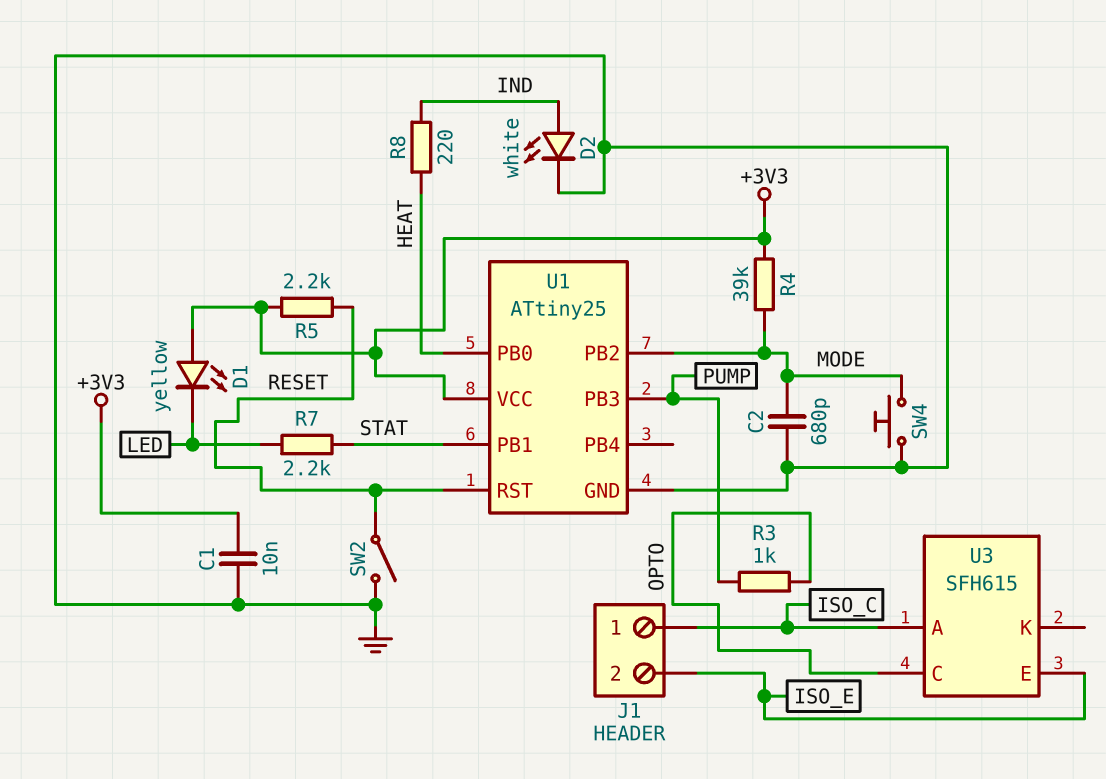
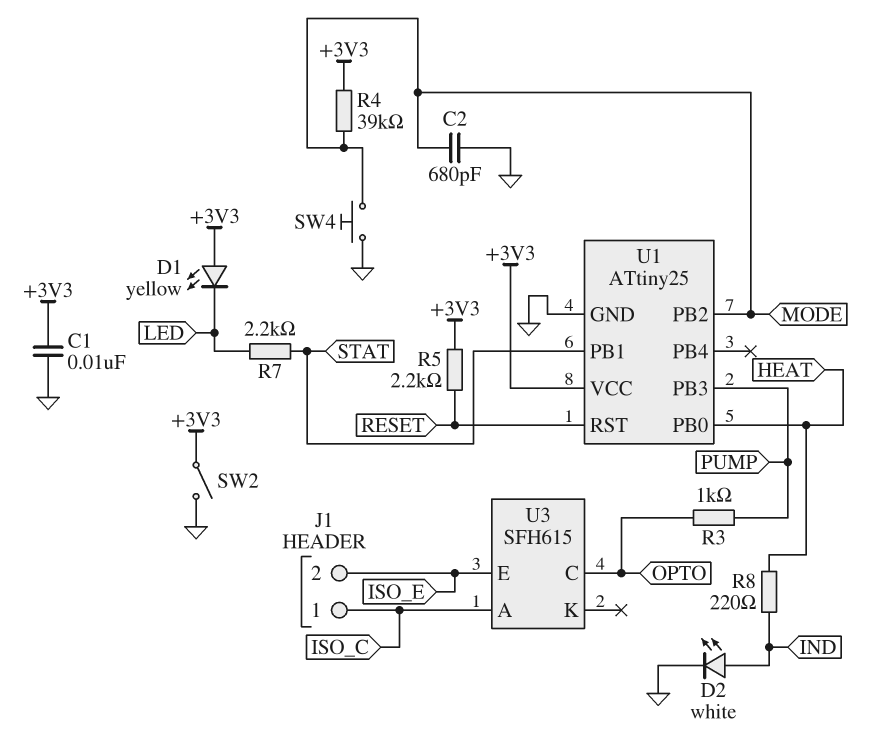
SW2: switch (GND, RESET) -> switch (+3V3, GND)

